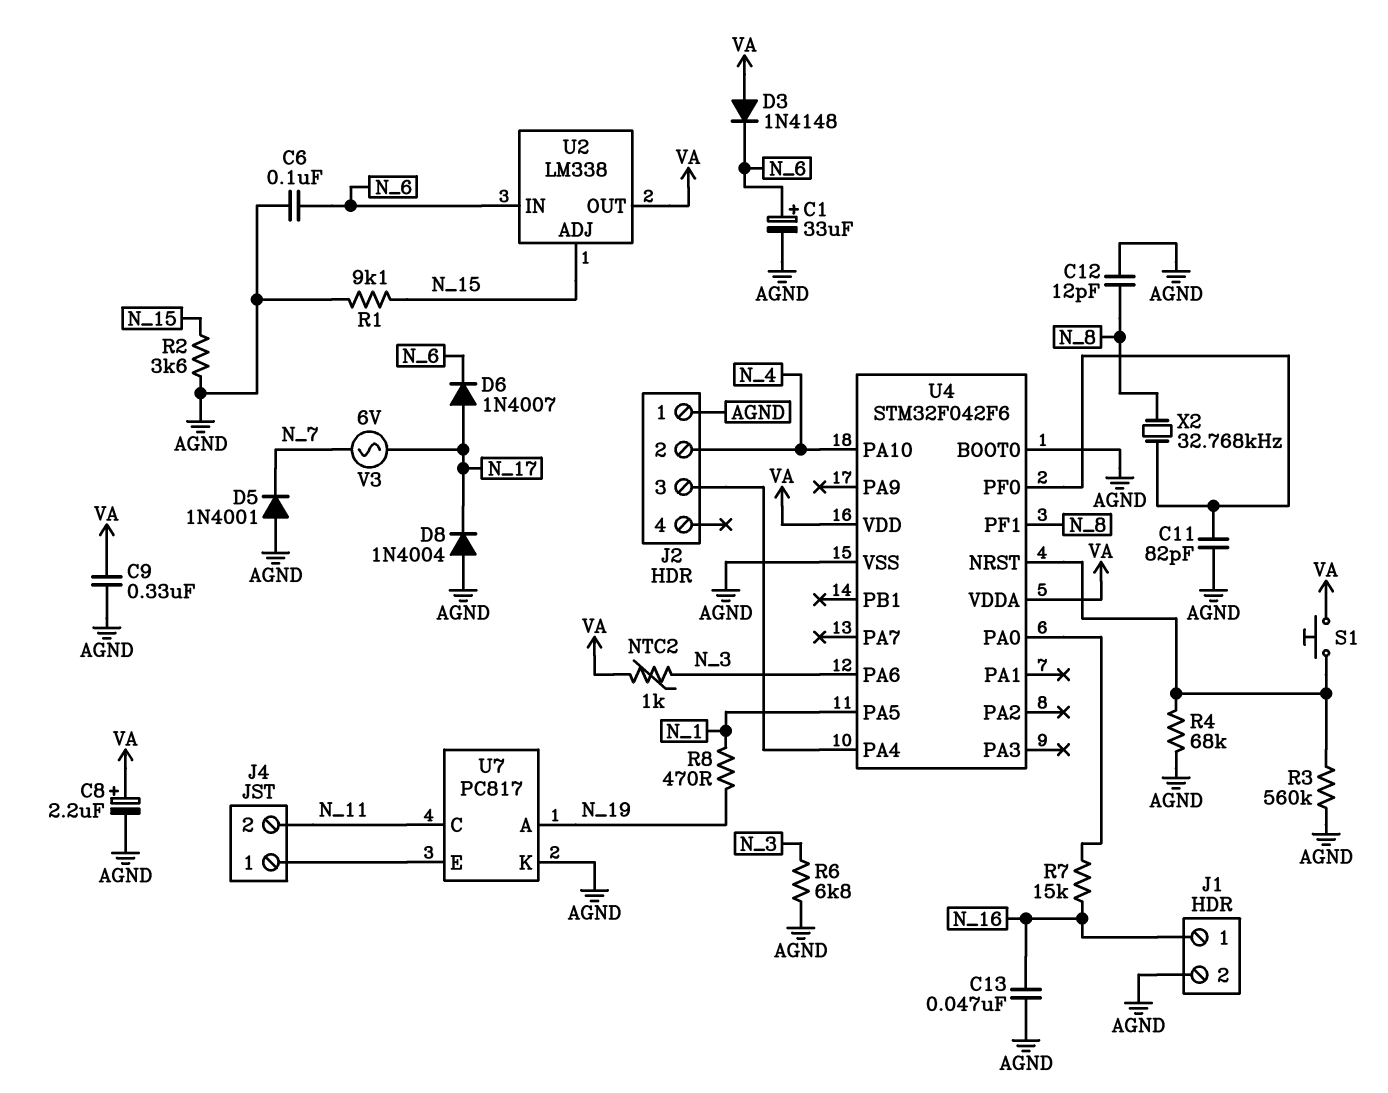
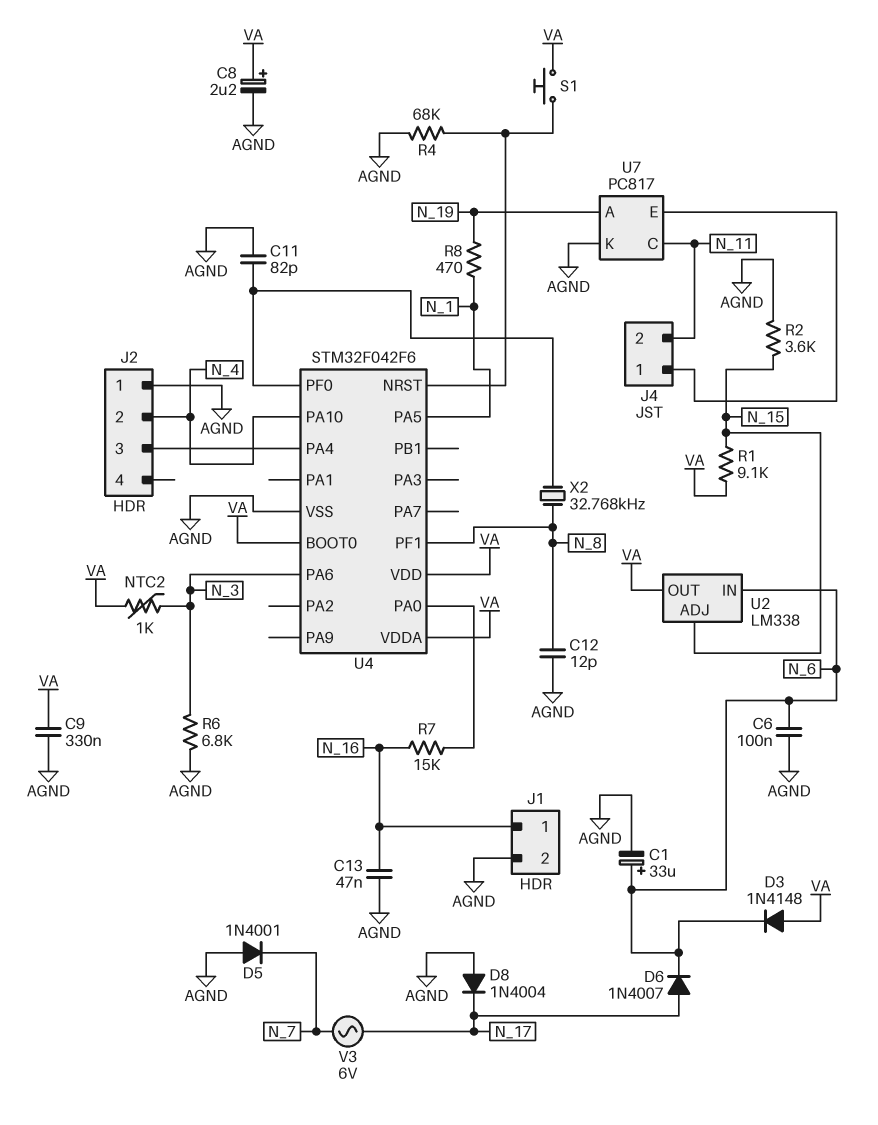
R1: 9.1k (AGND, N_15) -> 9.1k (N_15, VA)
R3: 560k (AGND, U4/NRST) -> none
U4 pin BOOT0: AGND -> VA

